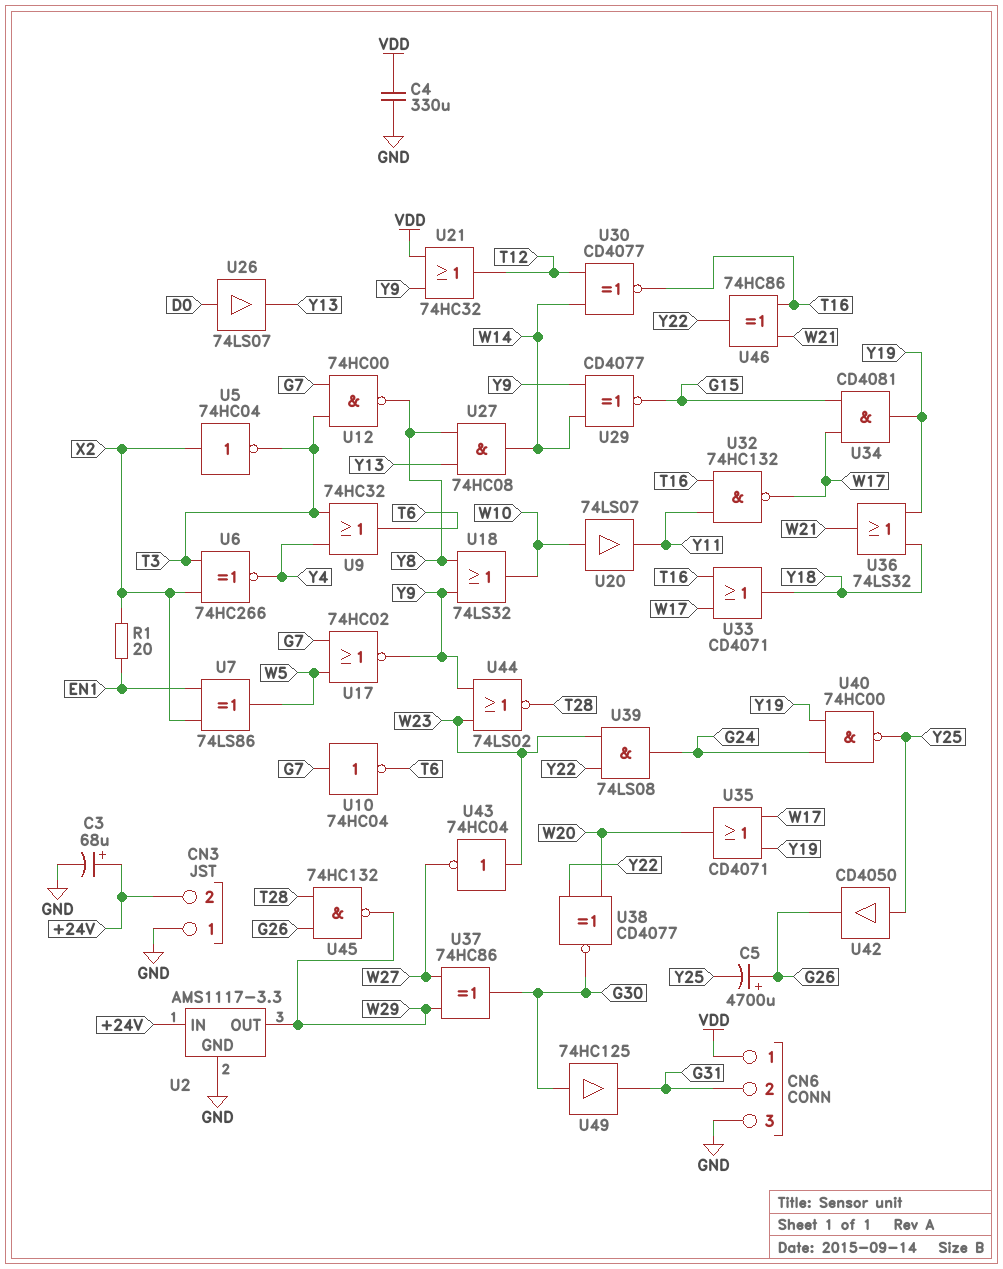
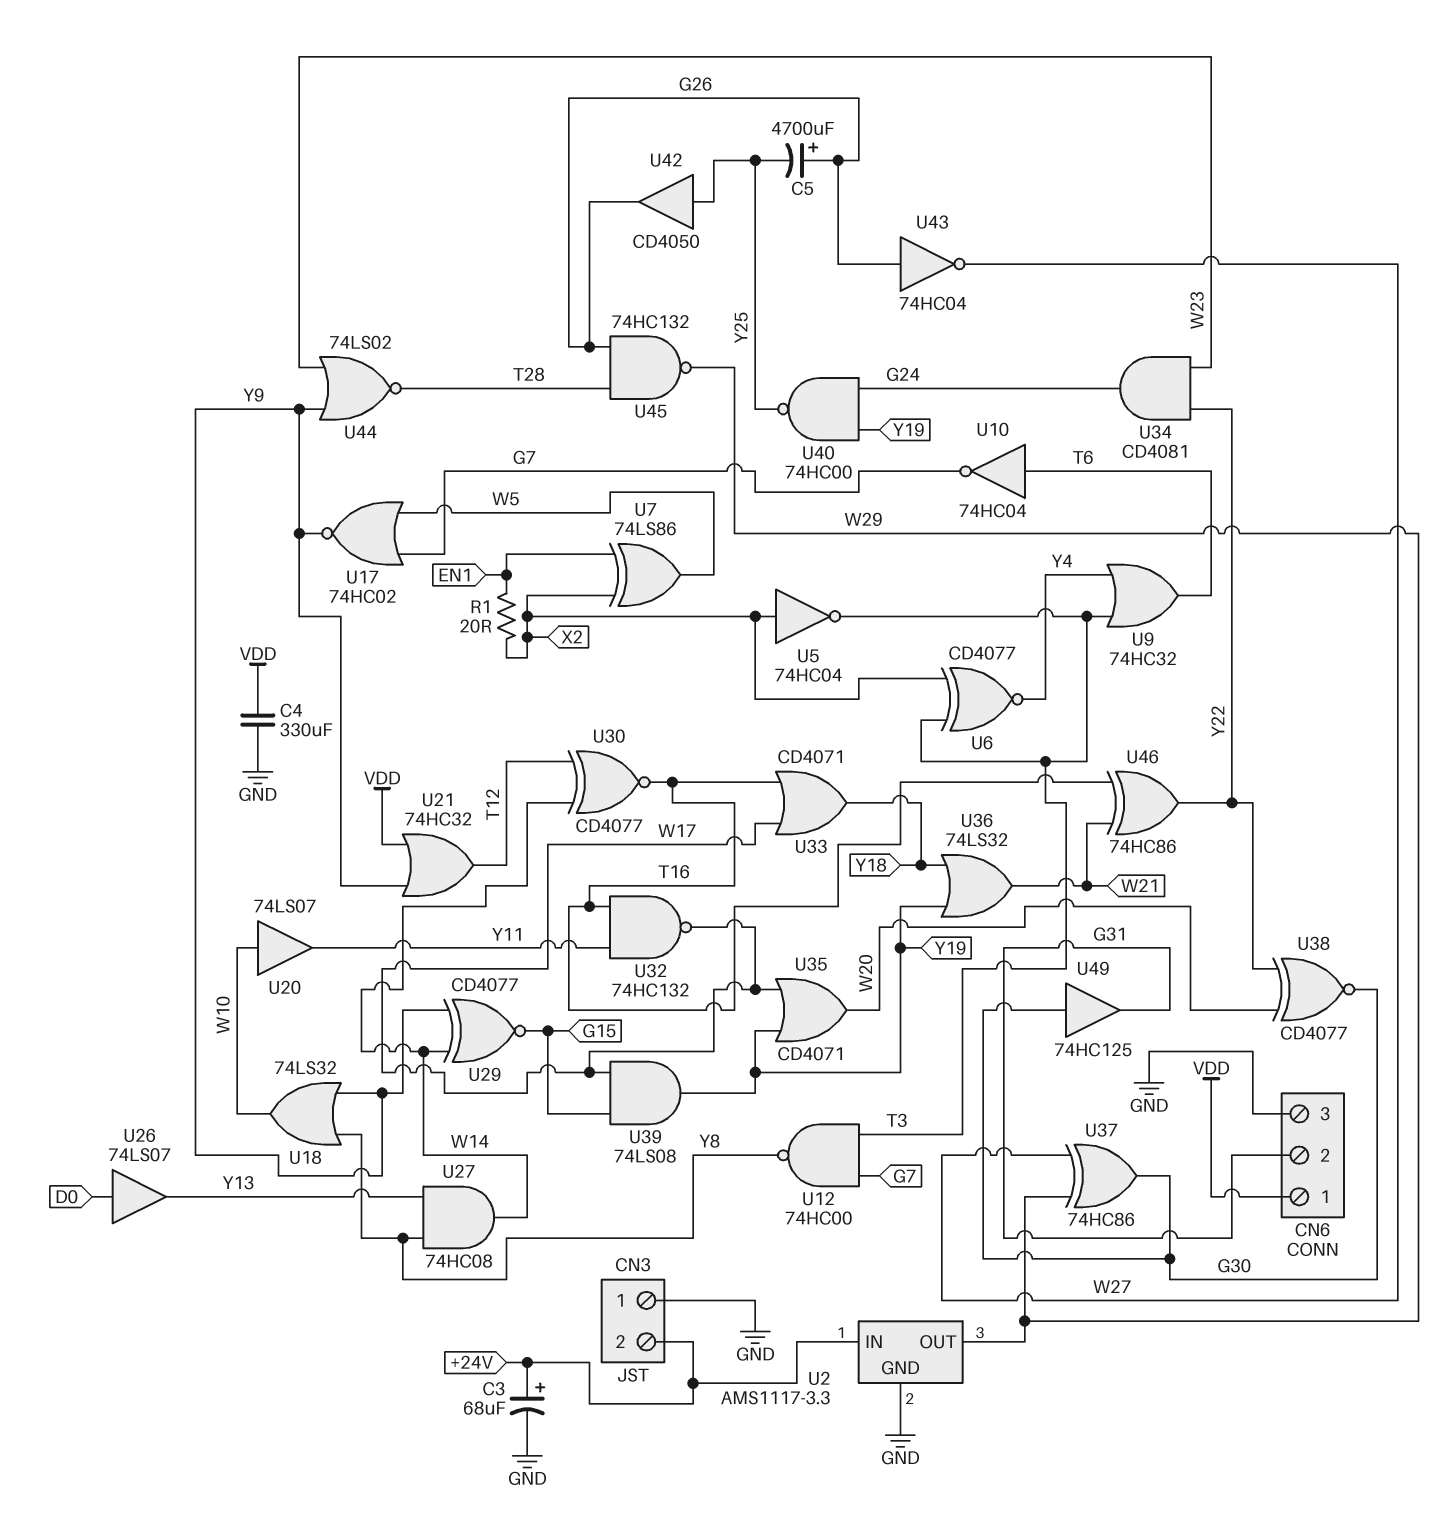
U6: XNOR 74HC266 (in T3, in X2, out Y4) -> XNOR CD4077 (in T3, in X2, out Y4)
U10: NOT 74HC04 (in G7, out T6) -> NOT 74HC04 (in T6, out G7)
U34: AND CD4081 (in G15, in W17, out Y19) -> AND CD4081 (in W23, in Y22, out G24)
U39: AND 74LS08 (in W23, in Y22, out G24) -> AND 74LS08 (in G15, in W17, out Y19)
U43: NOT 74HC04 (in W23, out W27) -> NOT 74HC04 (in G26, out W27)

